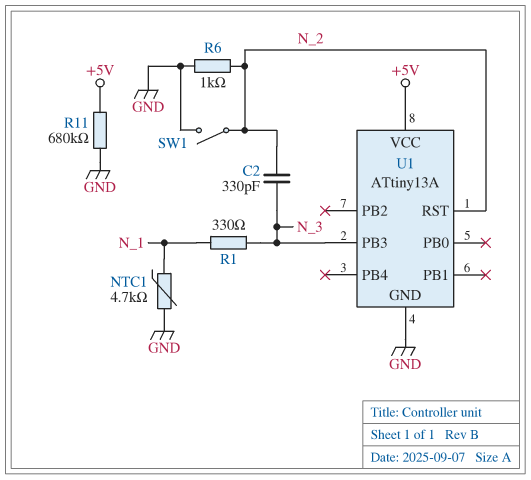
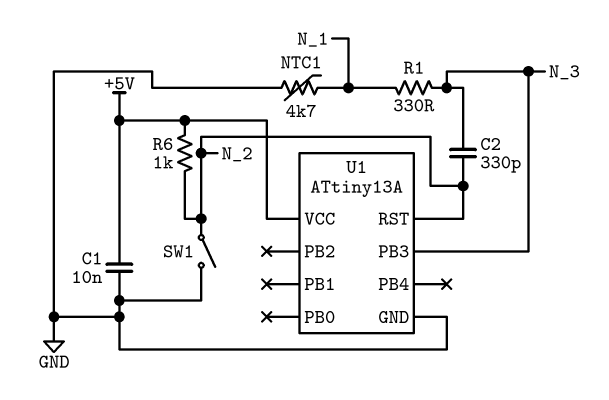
C1: none -> 10nF (+5V, GND)
R6: 1k (GND, N_2) -> 1k (+5V, N_2)
R11: 680k (+5V, GND) -> none

